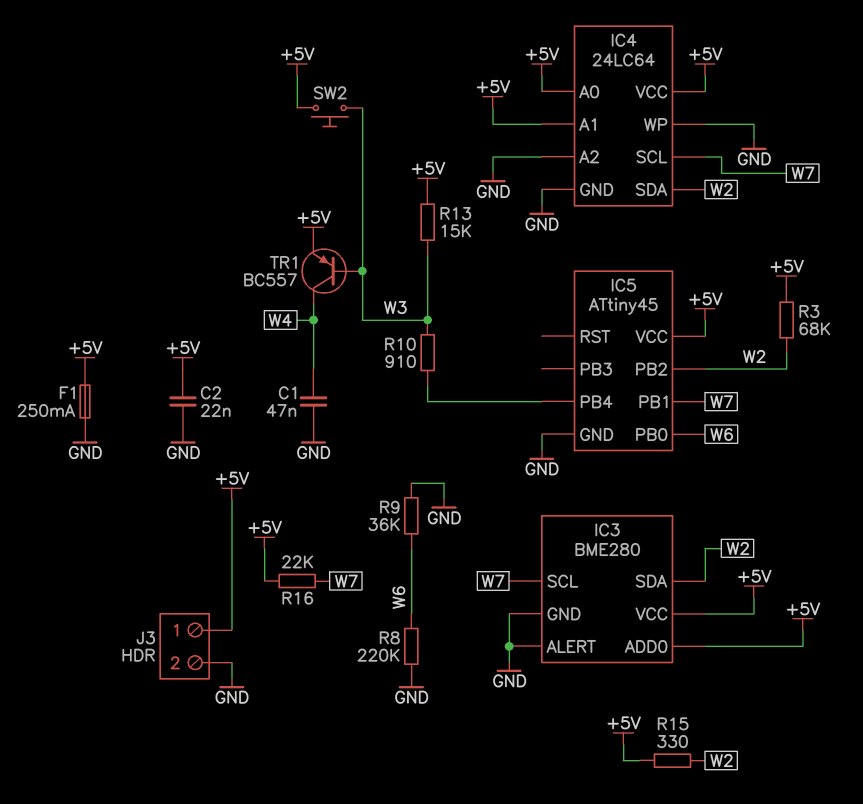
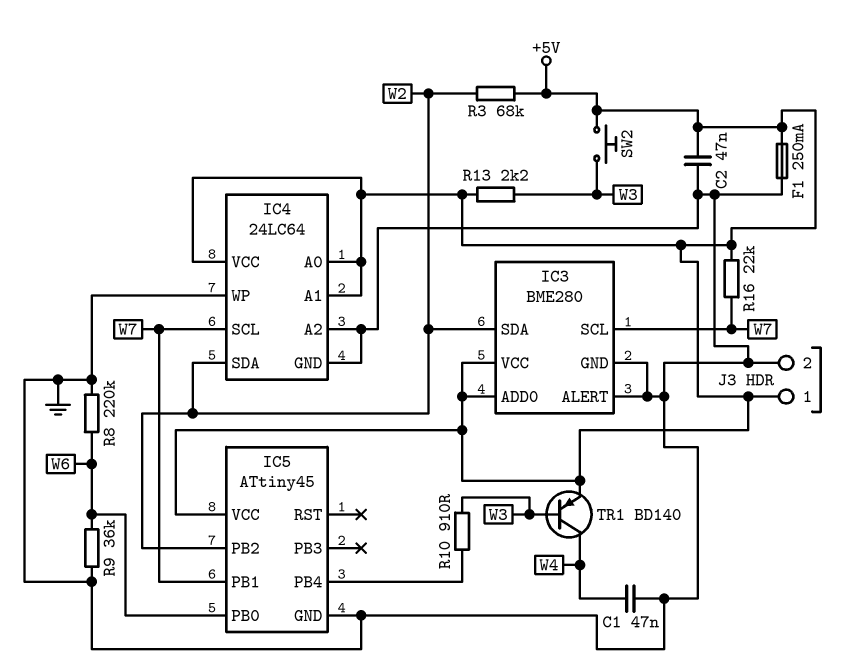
C2: 22nF (+5V, GND) -> 47nF (+5V, GND)
R13: 15k (+5V, W3) -> 2.2k (+5V, W3)
R15: 330 (+5V, W2) -> none
TR1: PNP BC557 (B W3, C W4, E +5V) -> PNP BD140 (B W3, C W4, E +5V)

